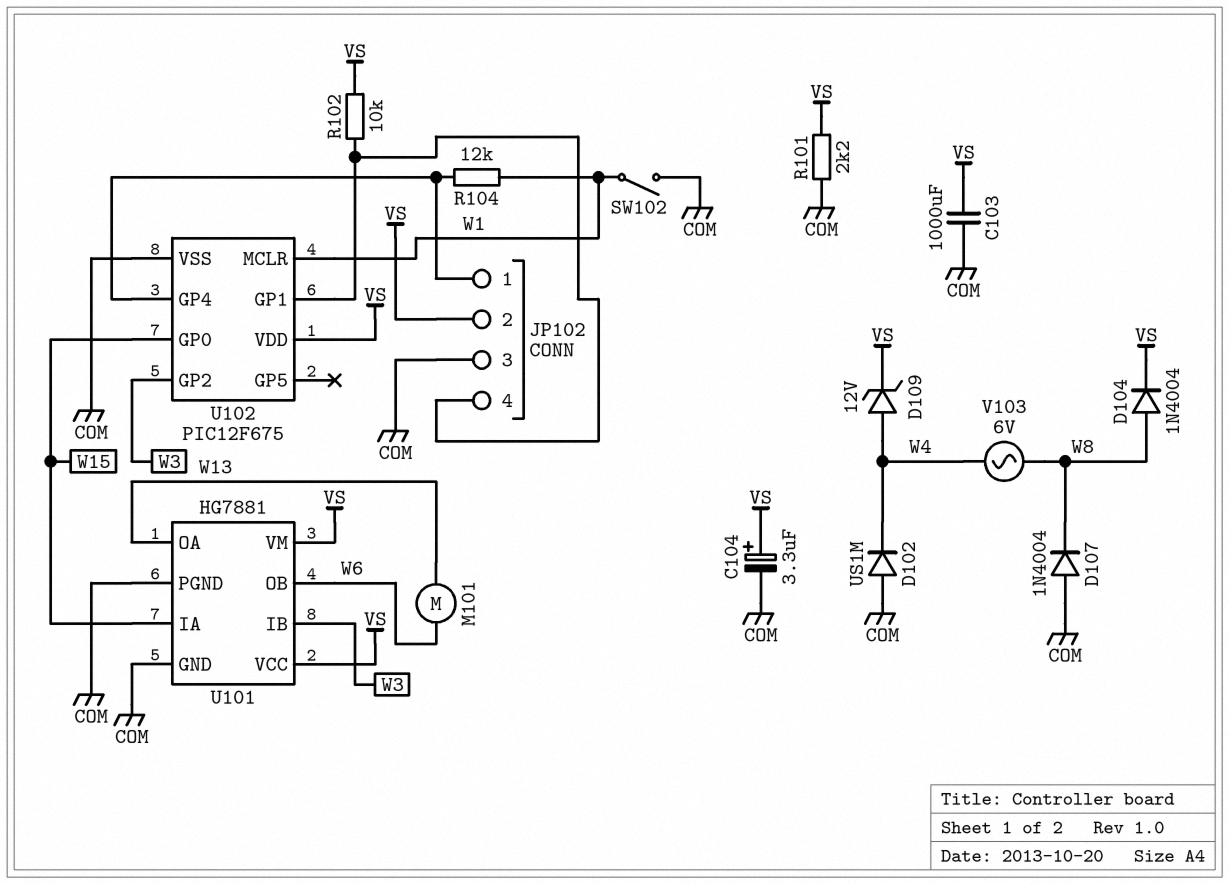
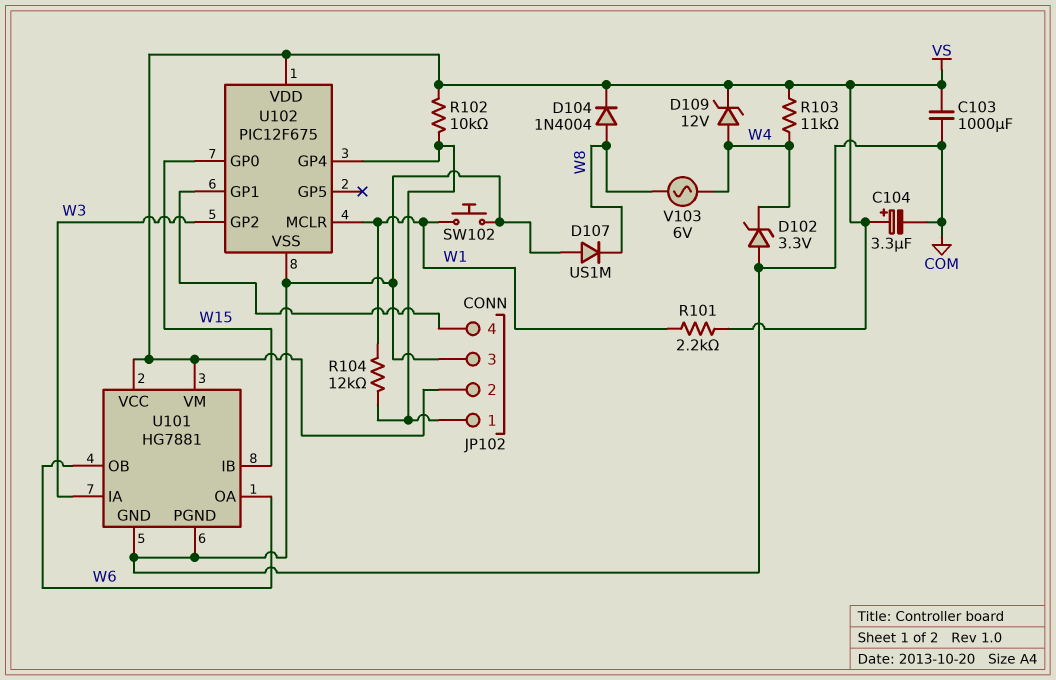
D102: diode US1M (A COM, K W4) -> zener 3.3V (A COM, K W4)
D107: diode 1N4004 (A COM, K W8) -> diode US1M (A COM, K W8)
M101: motor (W6, W13) -> none
R101: 2.2k (COM, VS) -> 2.2k (VS, W1)
R102: 10k (JP102/4, VS) -> 10k (JP102/1, VS)
R103: none -> 11k (VS, W4)
SW102: switch (COM, W1) -> button (COM, W1)
U101 pin IA: W15 -> W3
U101 pin IB: W3 -> W15
U101 pin OA: W13 -> W6

